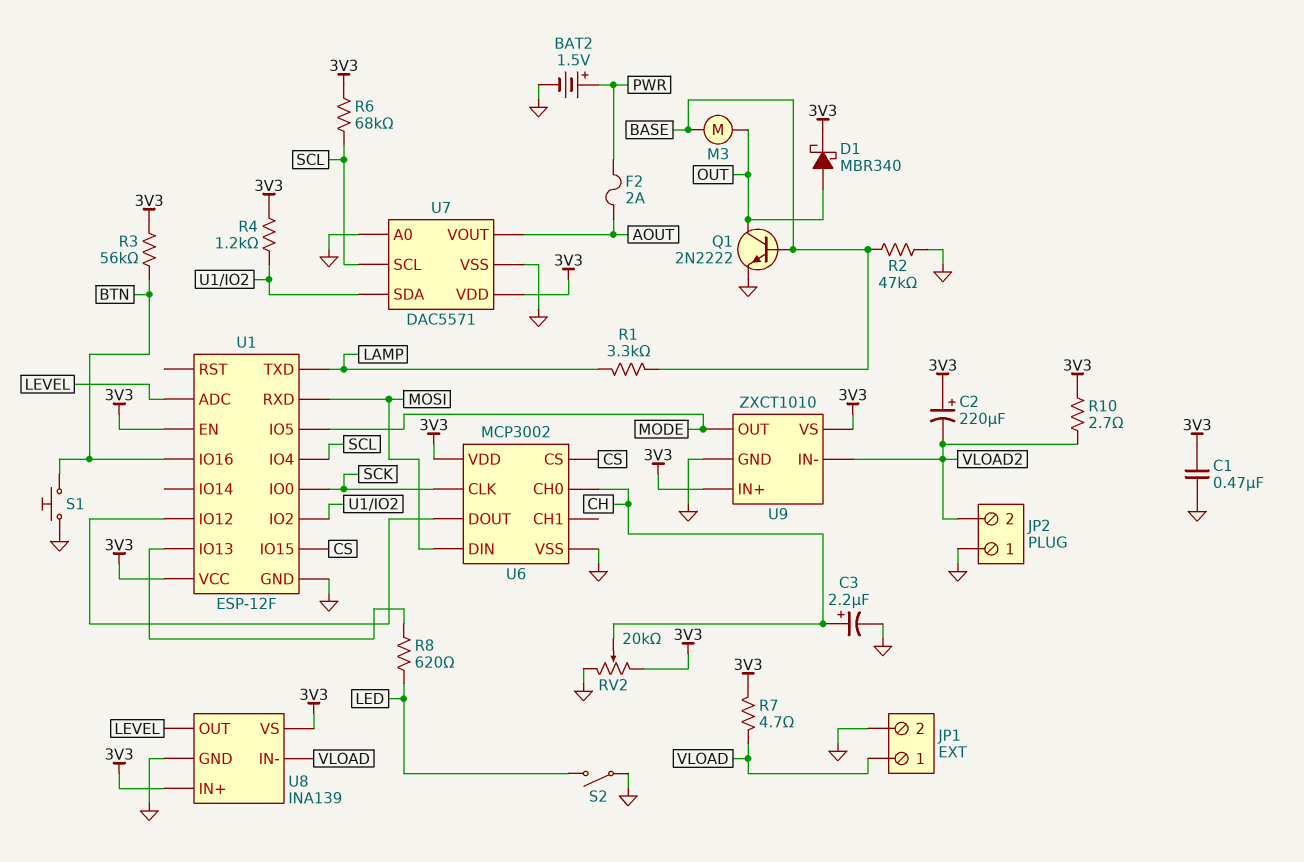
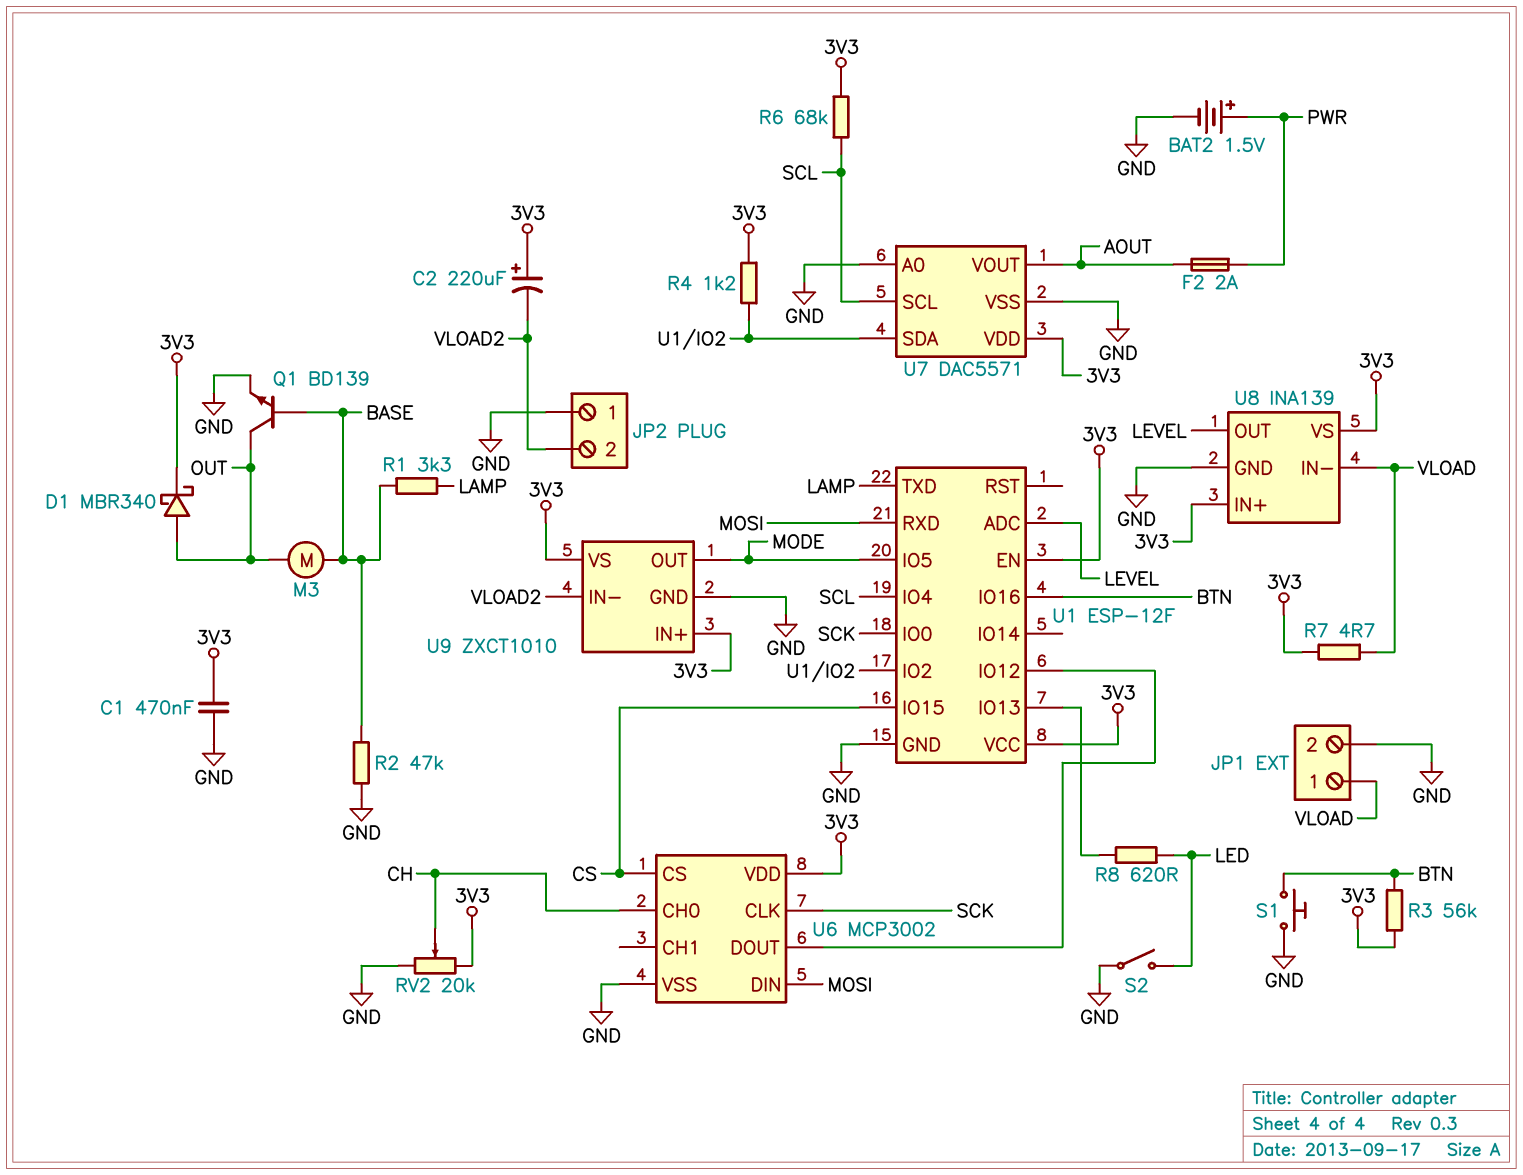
C3: 2.2uF (plus CH, minus GND) -> none
Q1: NPN 2N2222 (B BASE, C OUT, E GND) -> NPN BD139 (B BASE, C OUT, E GND)
R10: 2.7 (3V3, VLOAD2) -> none

